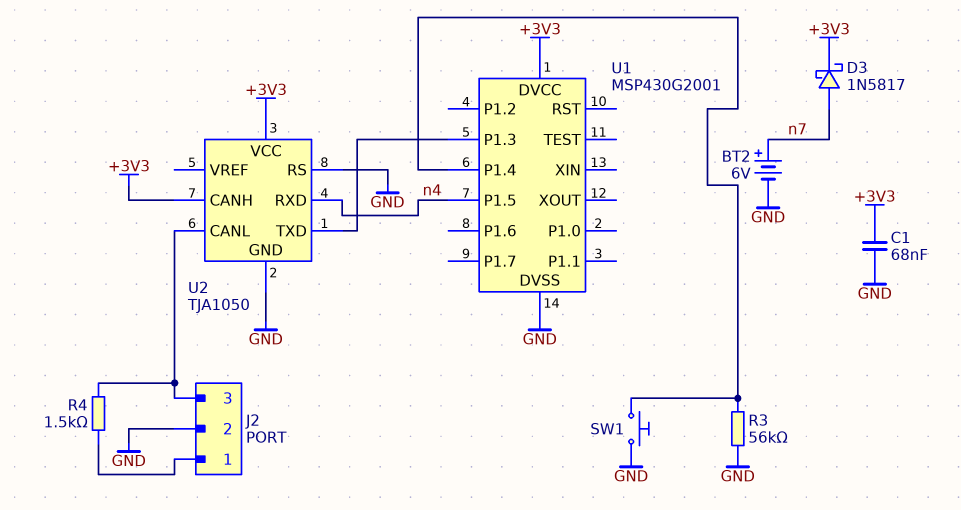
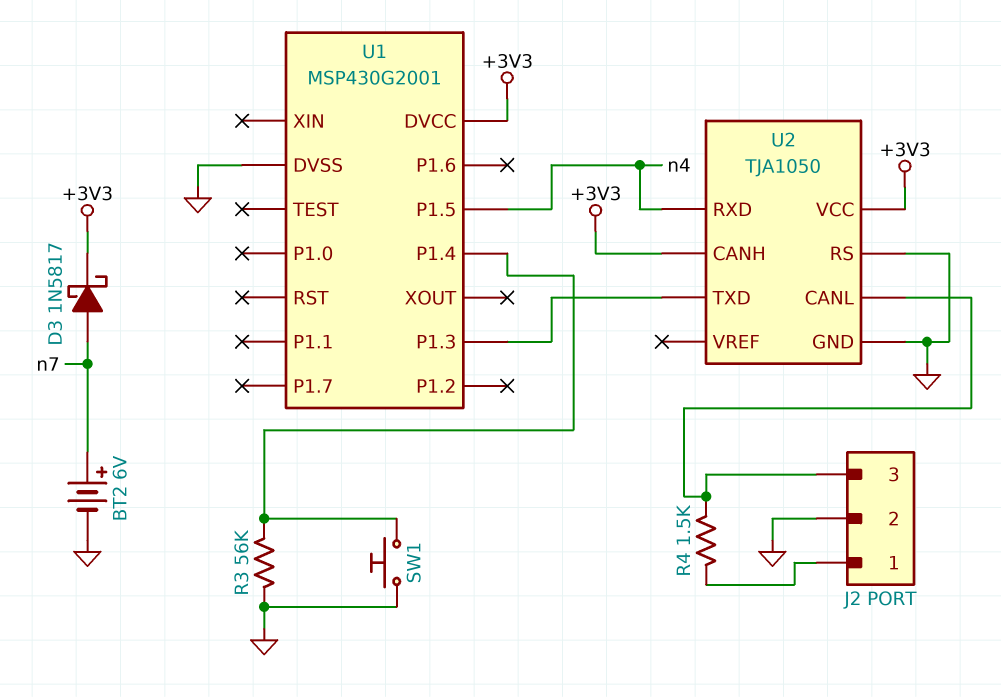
C1: 68nF (+3V3, GND) -> none

